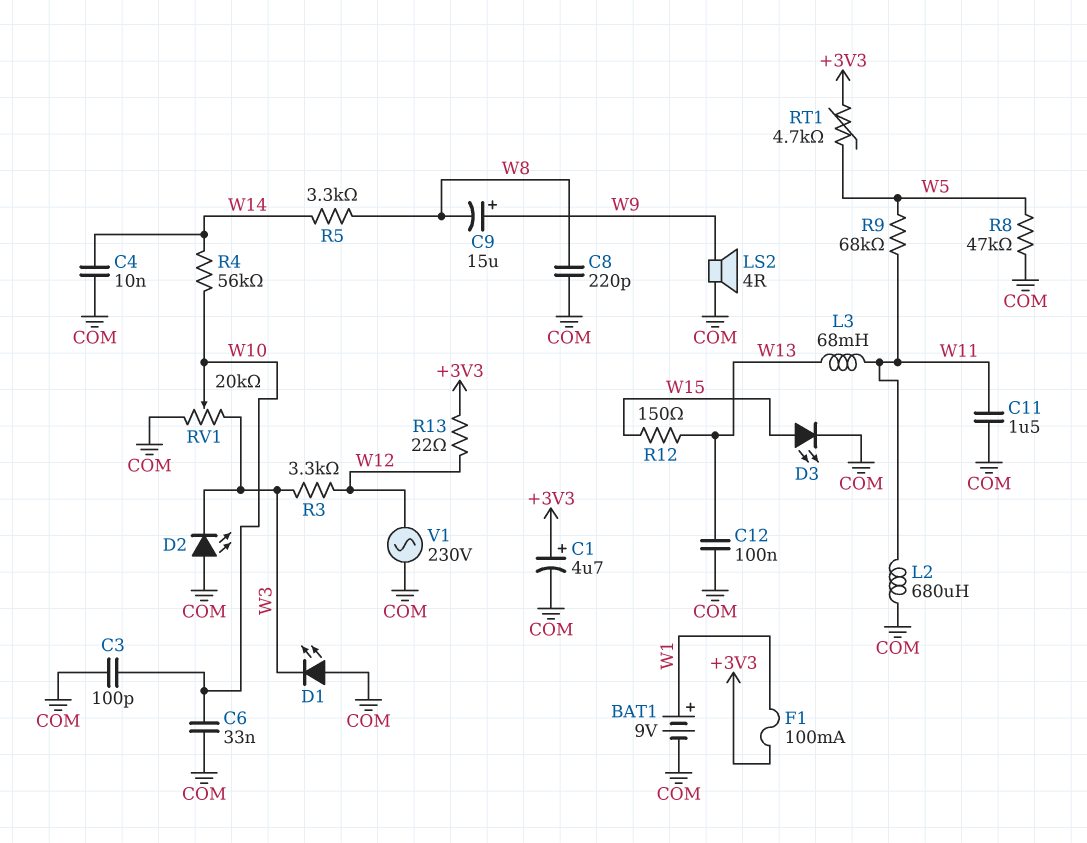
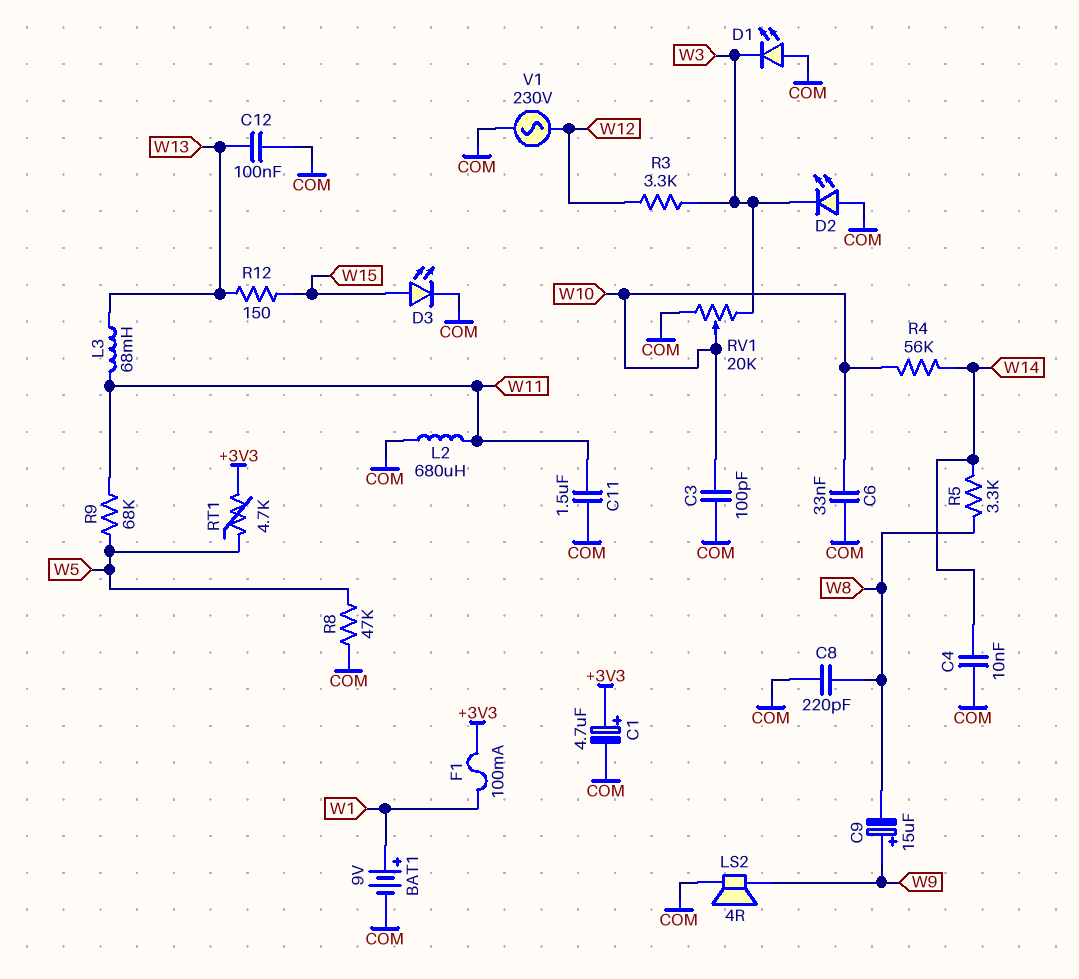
R13: 22 (+3V3, W12) -> none

